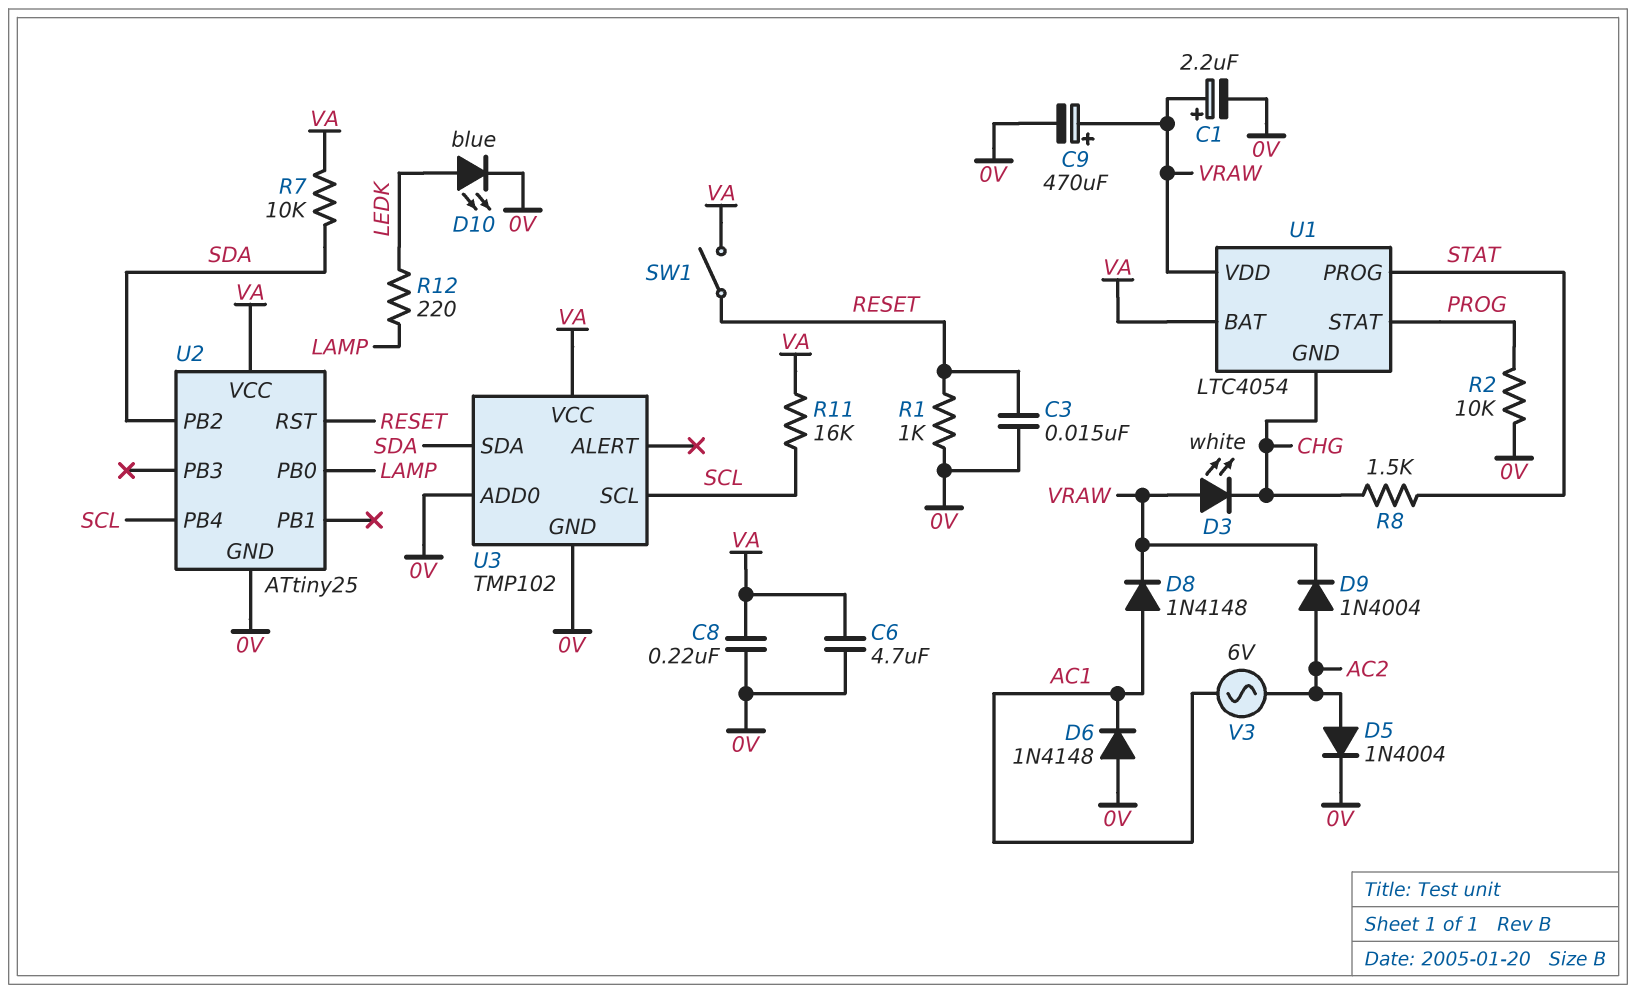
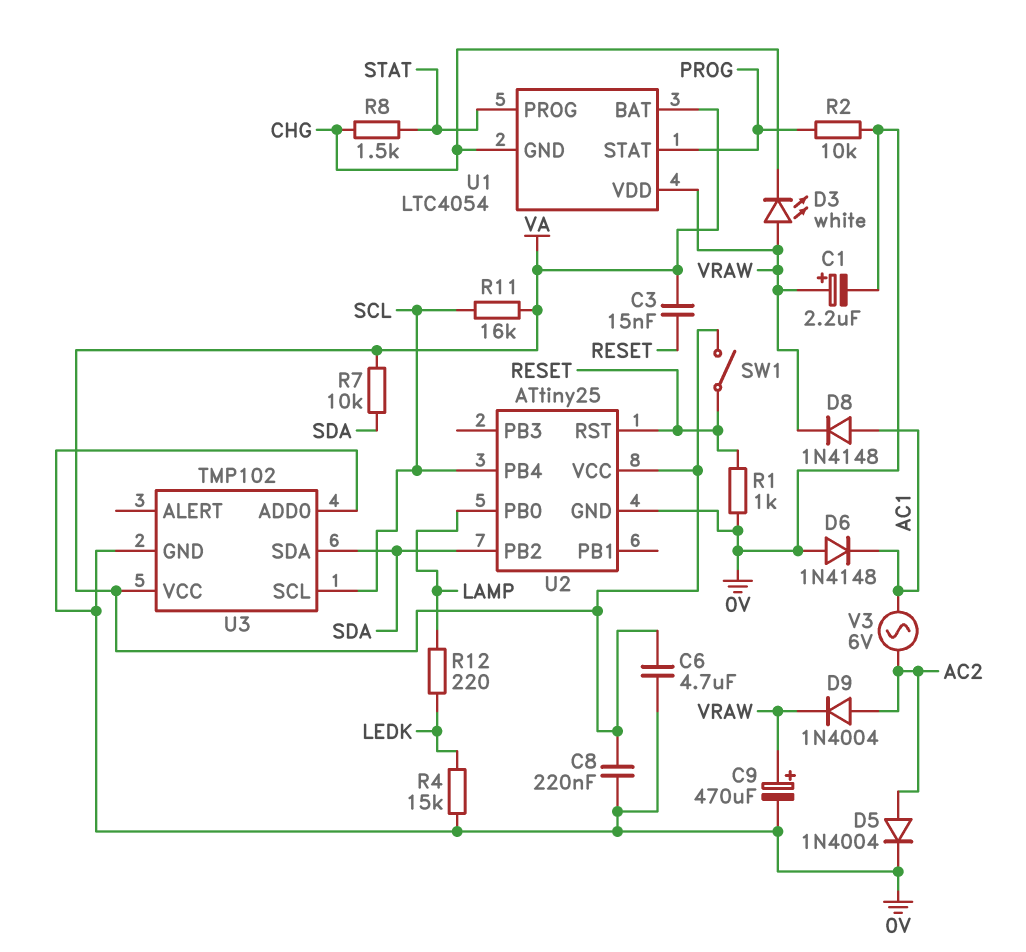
C3: 15nF (0V, RESET) -> 15nF (RESET, VA)
D10: LED blue (A LEDK, K 0V) -> none
R4: none -> 15k (0V, LEDK)

